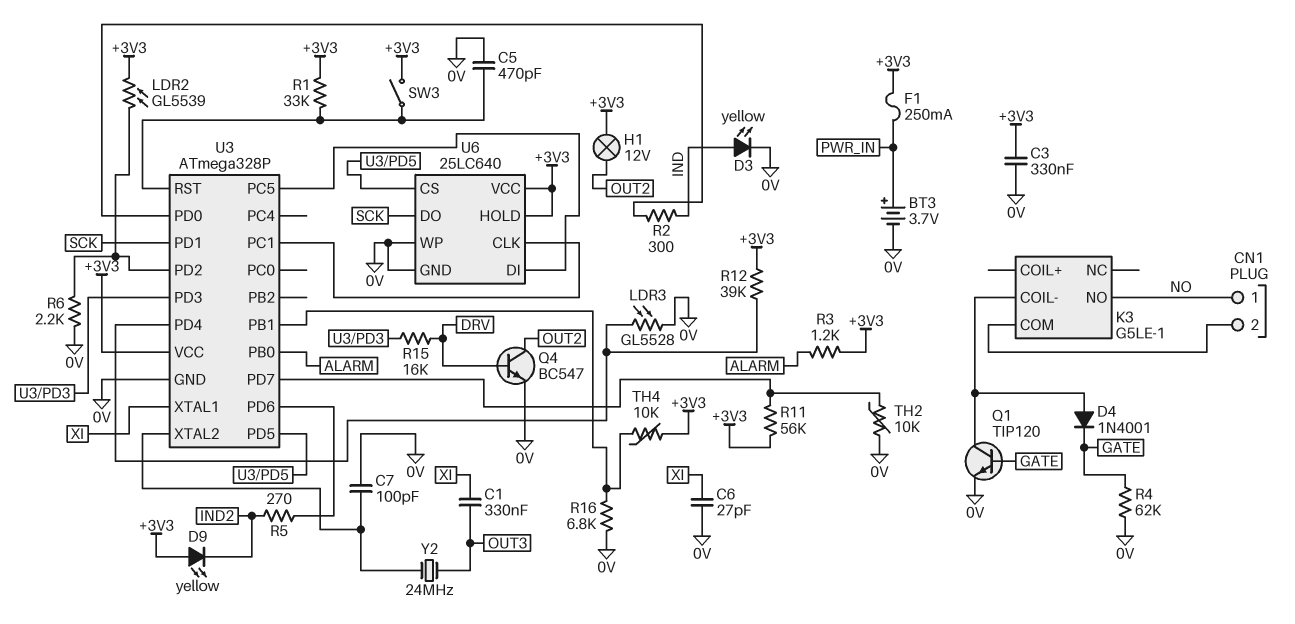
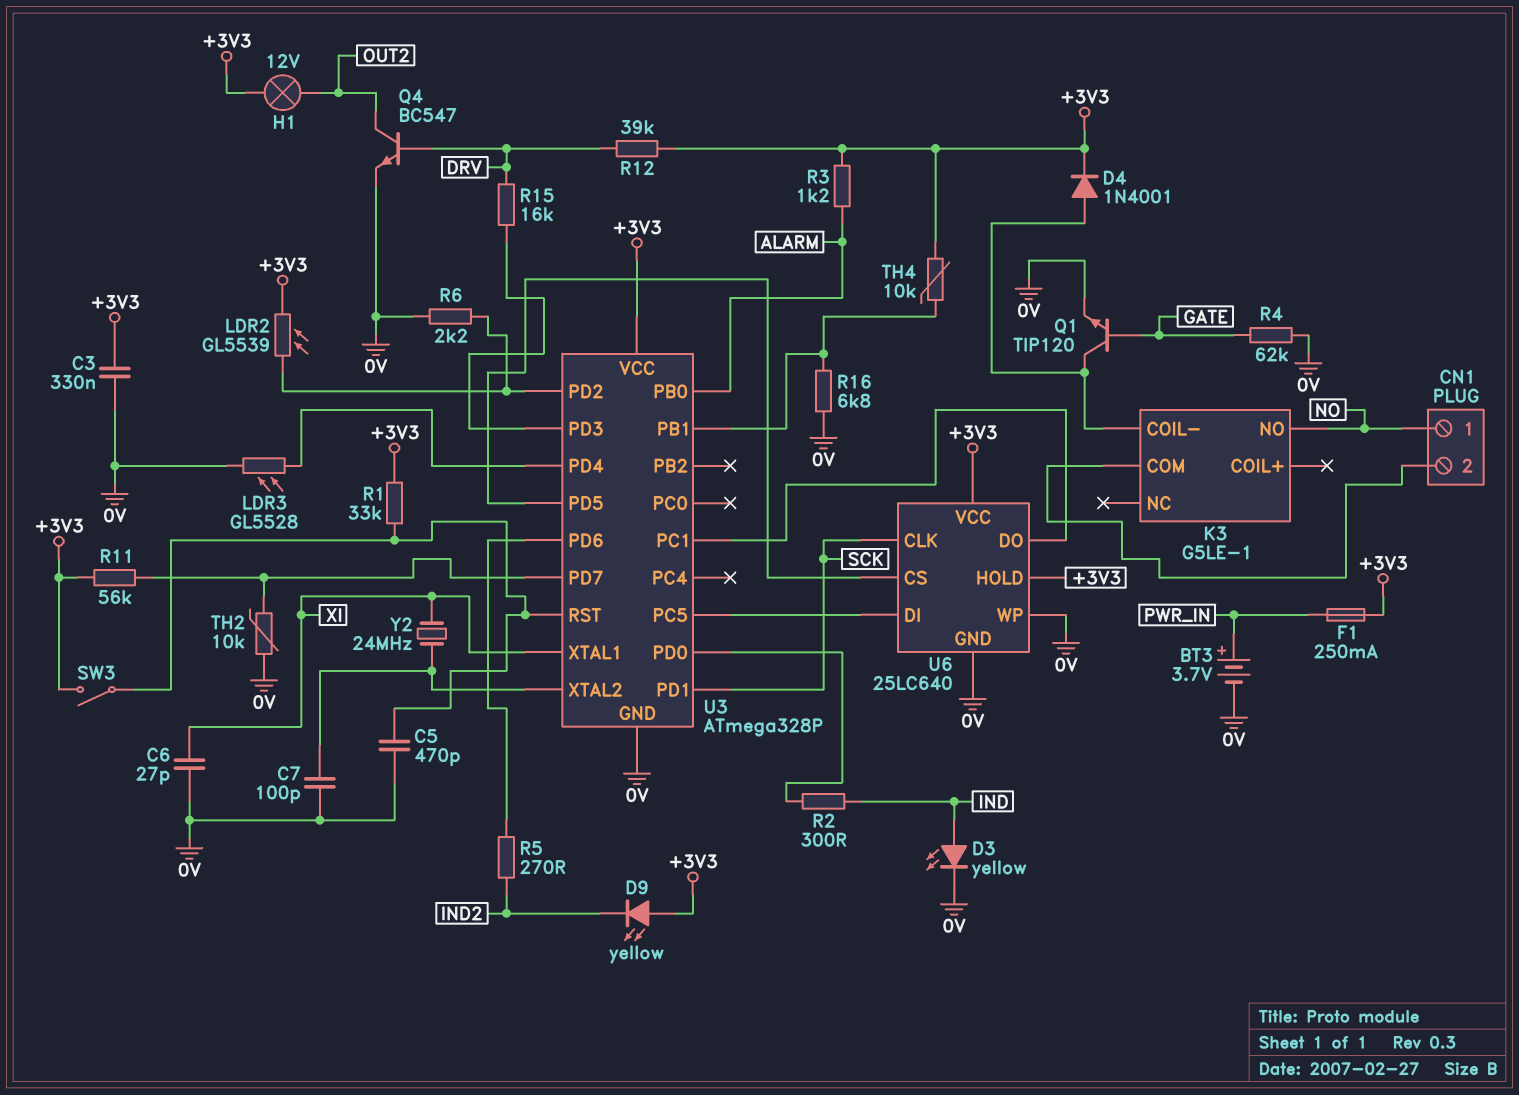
C1: 330nF (OUT3, XI) -> none
D4: diode 1N4001 (A K3/COIL-, K GATE) -> diode 1N4001 (A K3/COIL-, K +3V3)
R12: 39k (+3V3, U3/PD4) -> 39k (+3V3, DRV)
U6 pin CLK: U3/PC1 -> SCK
U6 pin DO: SCK -> U3/PC1
Y2: 24MHz (OUT3, U3/XTAL2) -> 24MHz (U3/XTAL2, XI)

